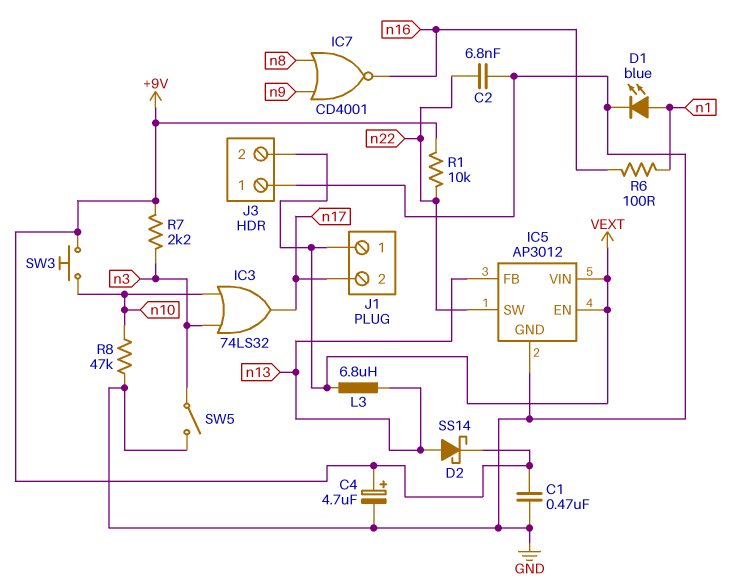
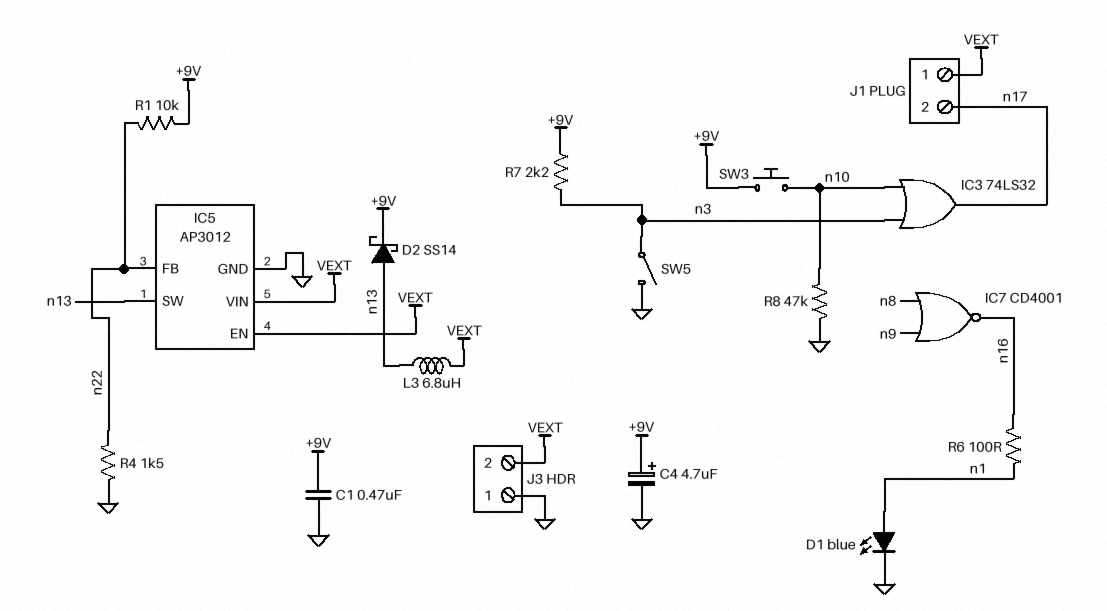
C2: 6.8nF (GND, n22) -> none
IC5 pin FB: n13 -> n22
IC5 pin SW: n22 -> n13
R4: none -> 1.5k (GND, n22)

